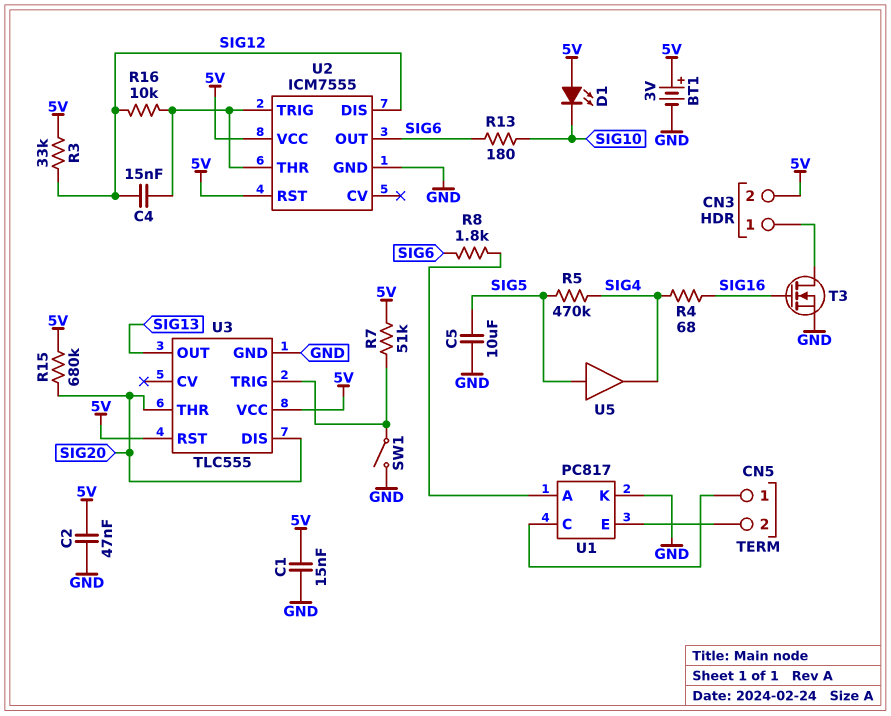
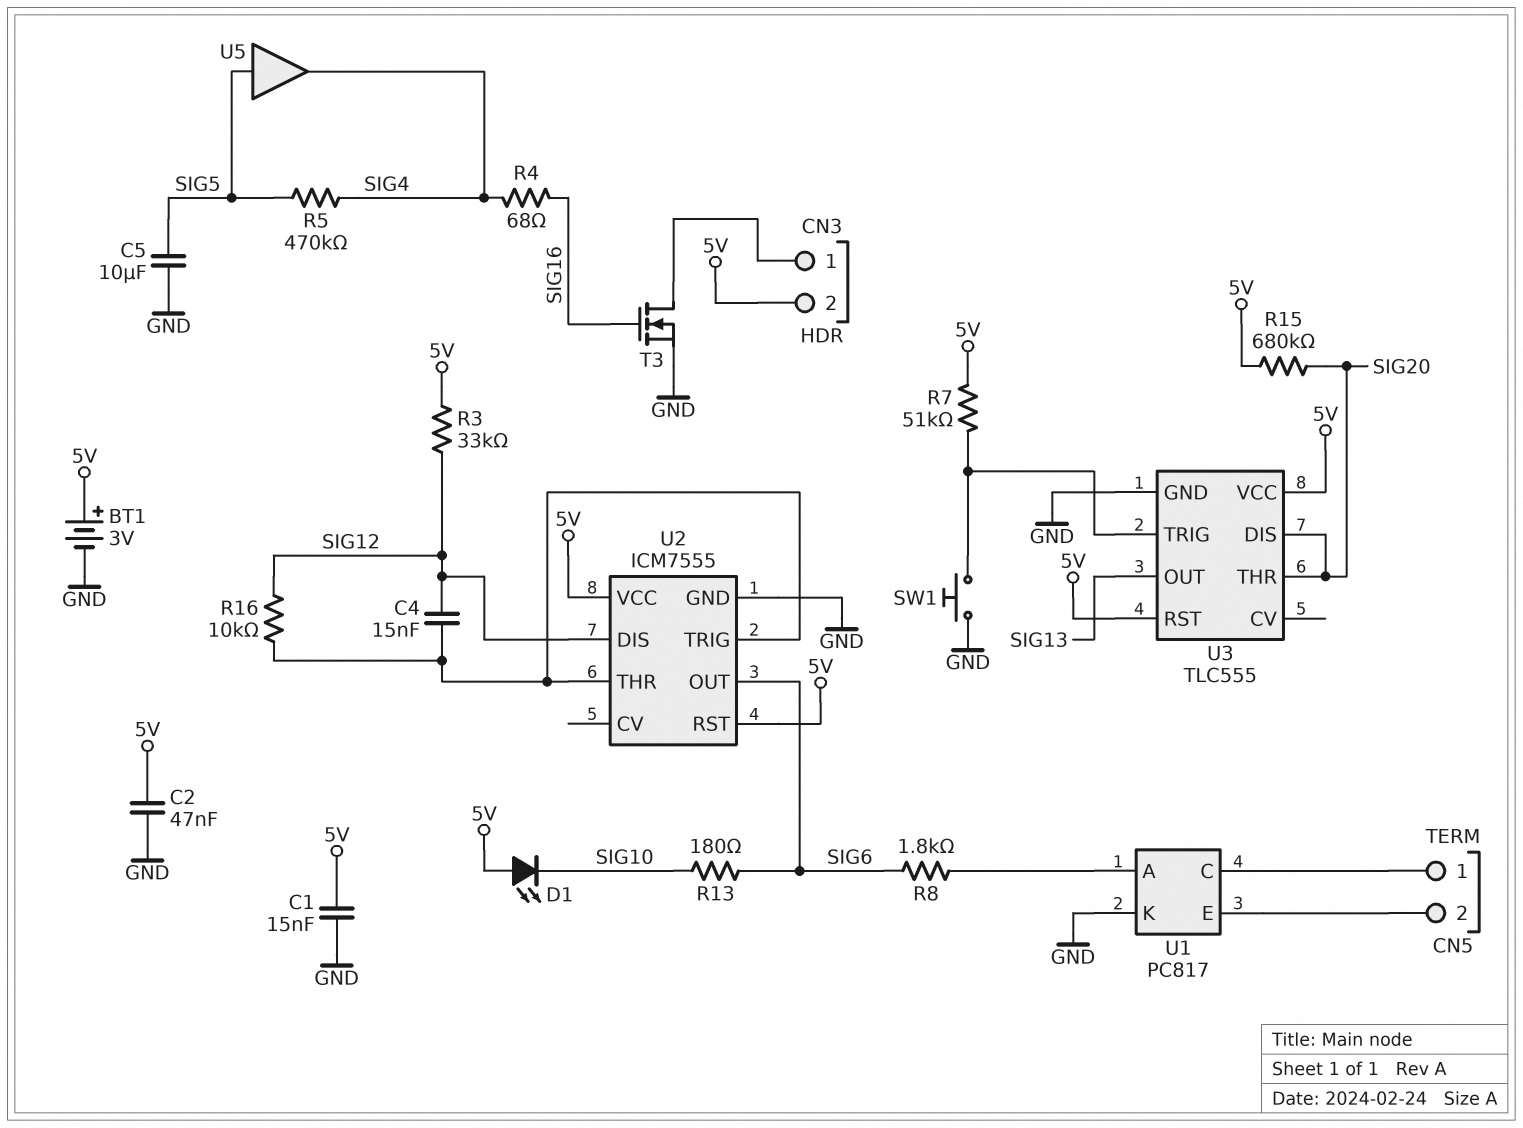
SW1: switch (GND, U3/TRIG) -> button (GND, U3/TRIG)

